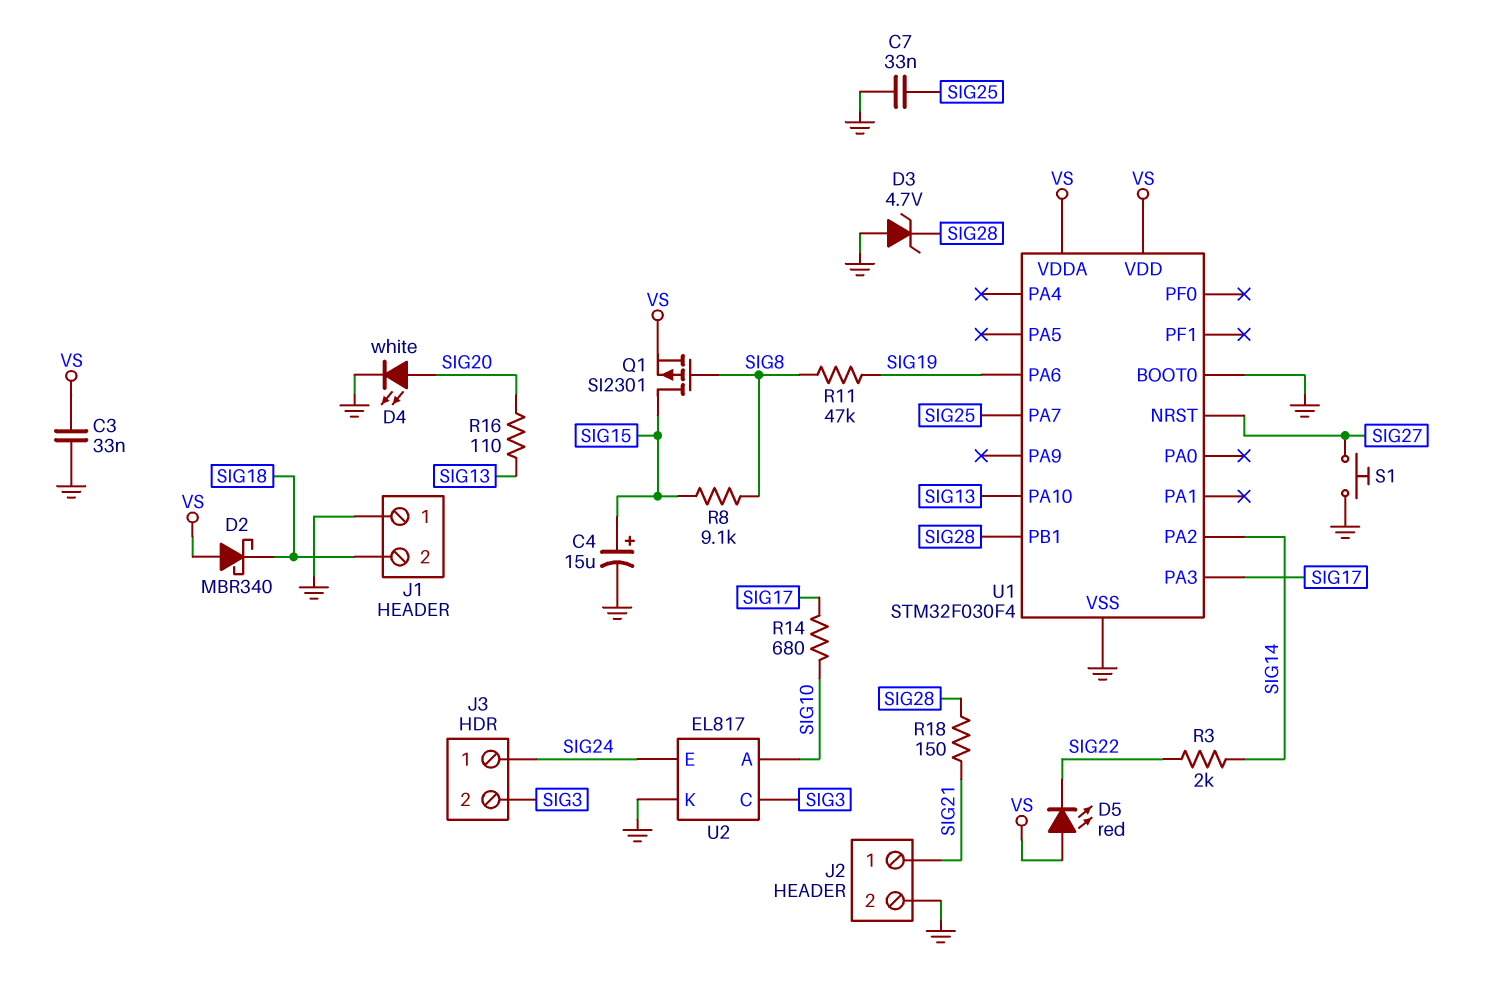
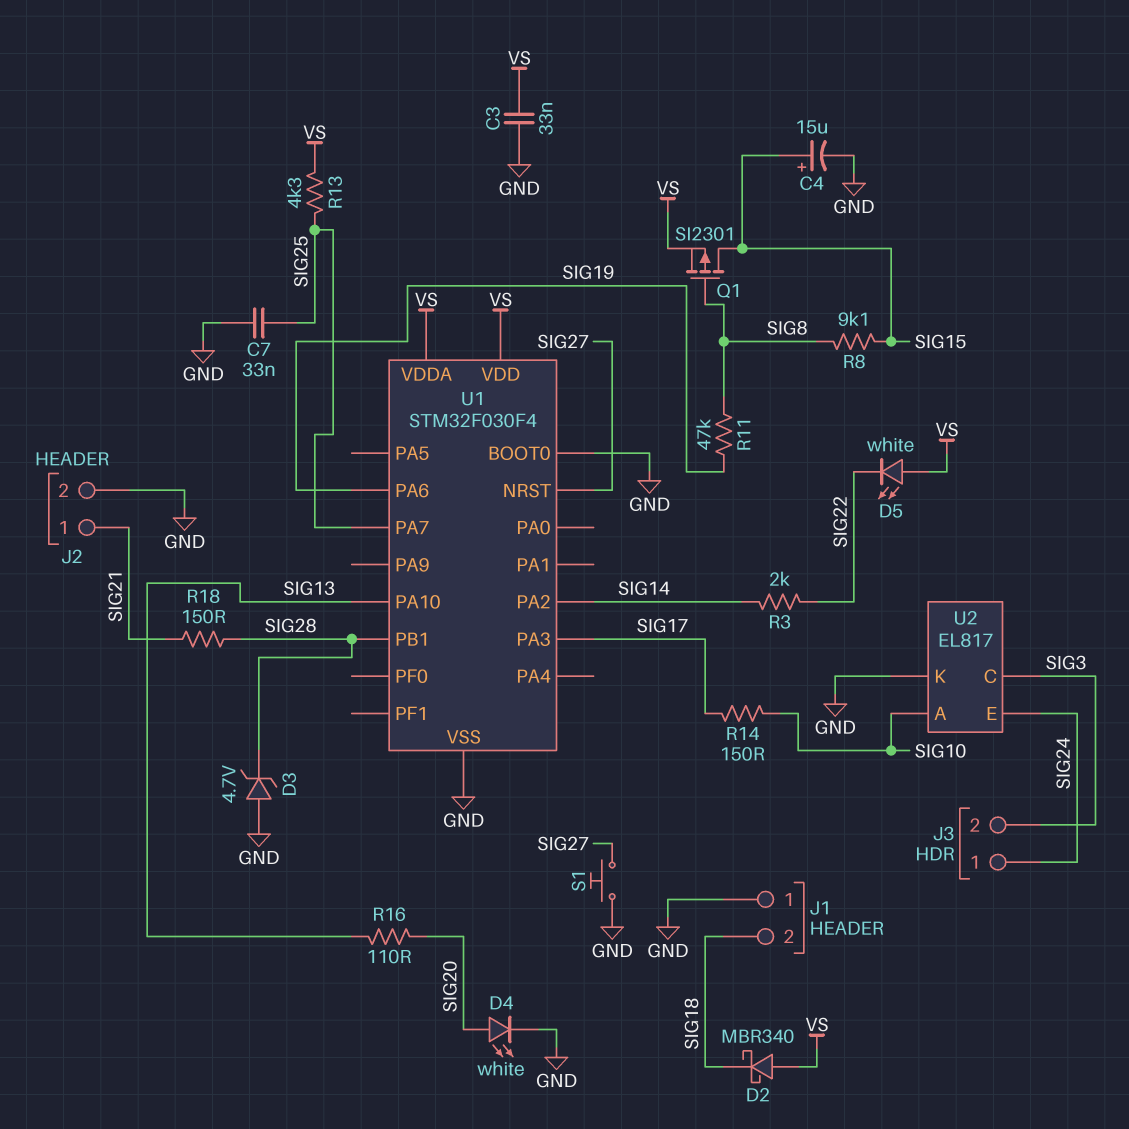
D5: LED red (A VS, K SIG22) -> LED white (A VS, K SIG22)
R13: none -> 4.3k (SIG25, VS)
R14: 680 (SIG10, SIG17) -> 150 (SIG10, SIG17)

